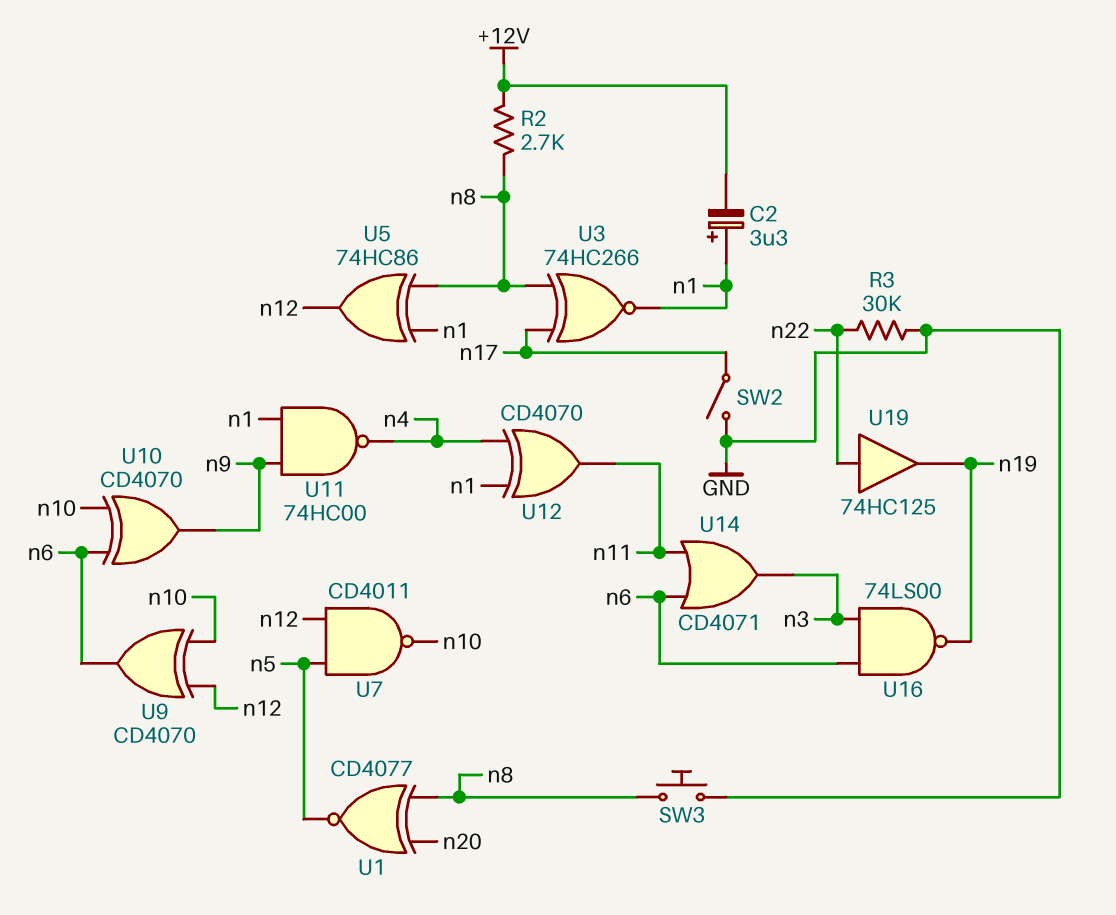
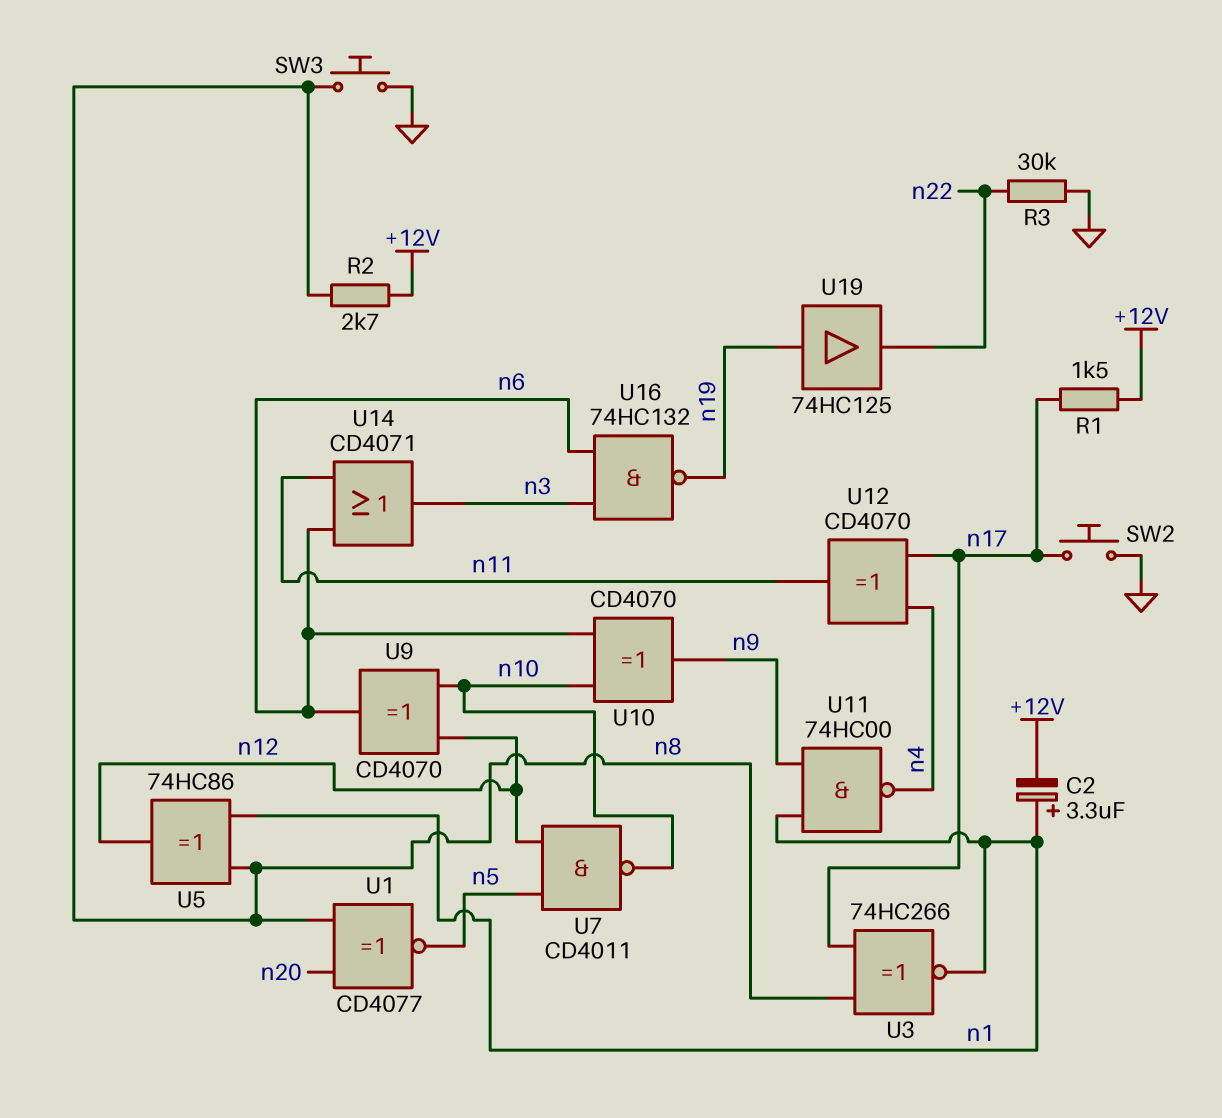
R1: none -> 1.5k (+12V, n17)
SW2: switch (GND, n17) -> button (GND, n17)
U12: XOR CD4070 (in n1, in n4, out n11) -> XOR CD4070 (in n4, in n17, out n11)
U16: NAND 74LS00 (in n3, in n6, out n19) -> NAND 74HC132 (in n3, in n6, out n19)
U19: buffer 74HC125 (in n22, out n19) -> buffer 74HC125 (in n19, out n22)

